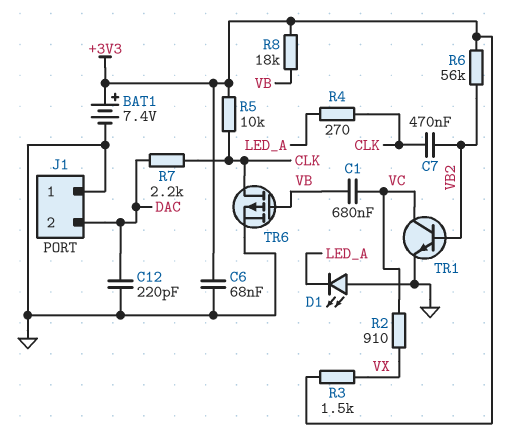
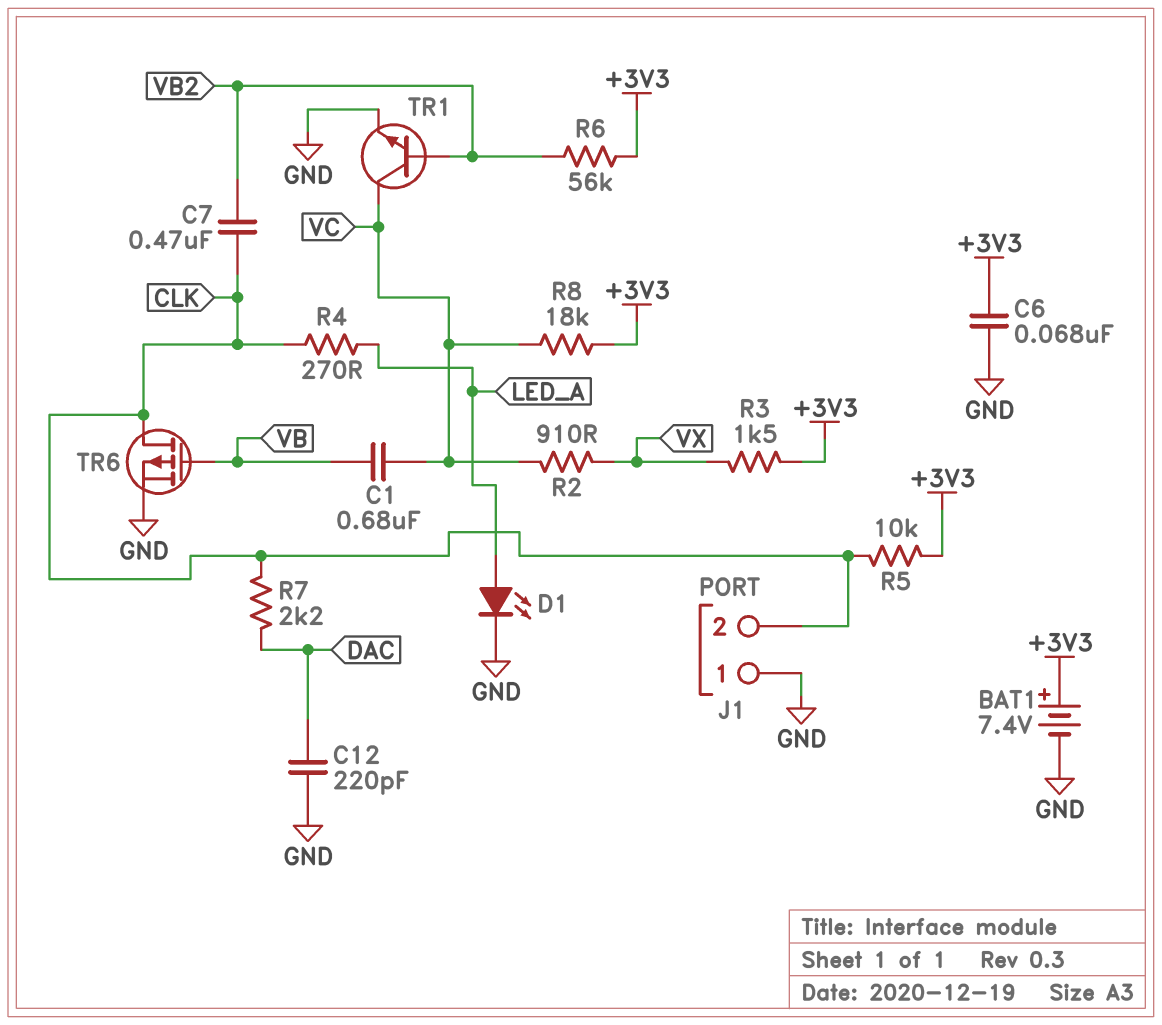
D1: LED (A GND, K LED_A) -> LED (A LED_A, K GND)
J1 pin 2: DAC -> CLK
R8: 18k (+3V3, VB) -> 18k (+3V3, VC)

